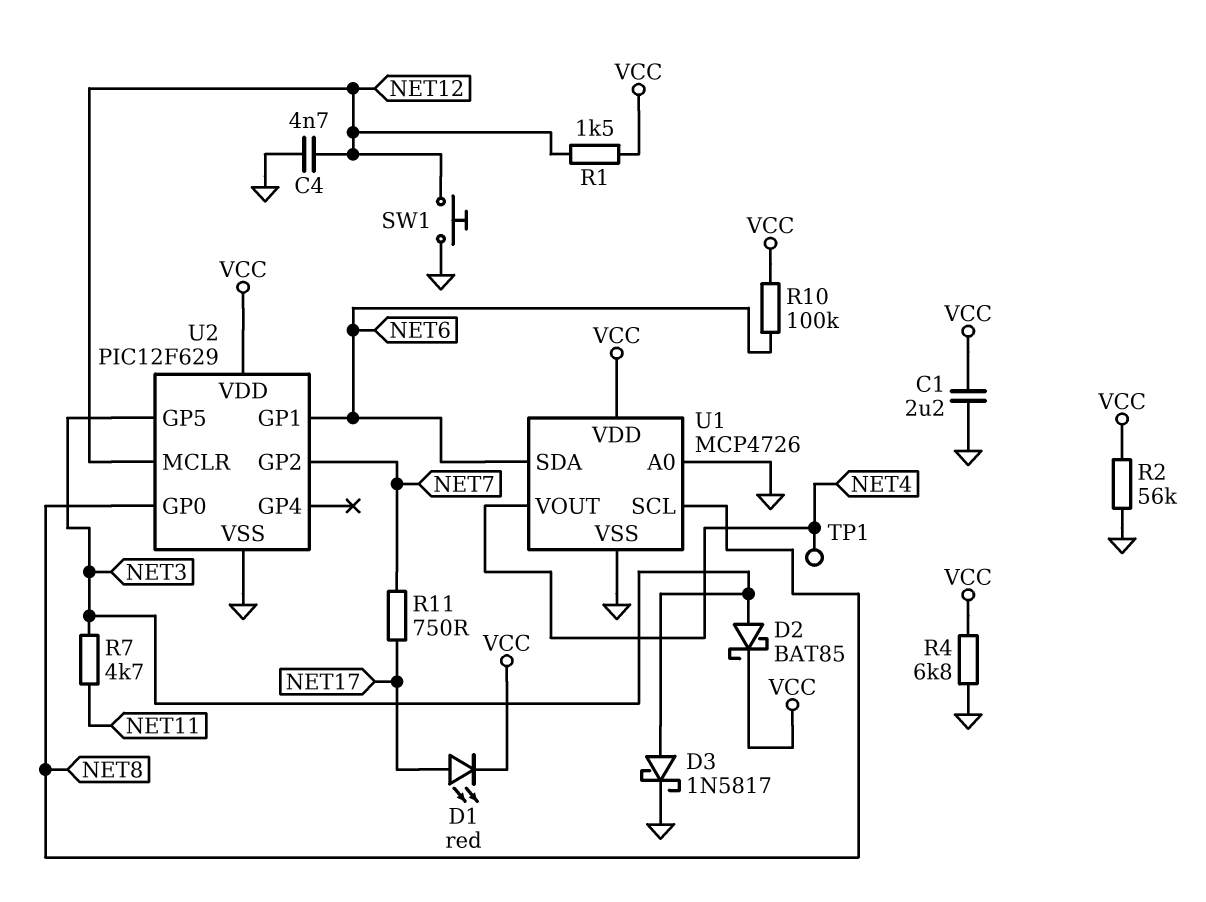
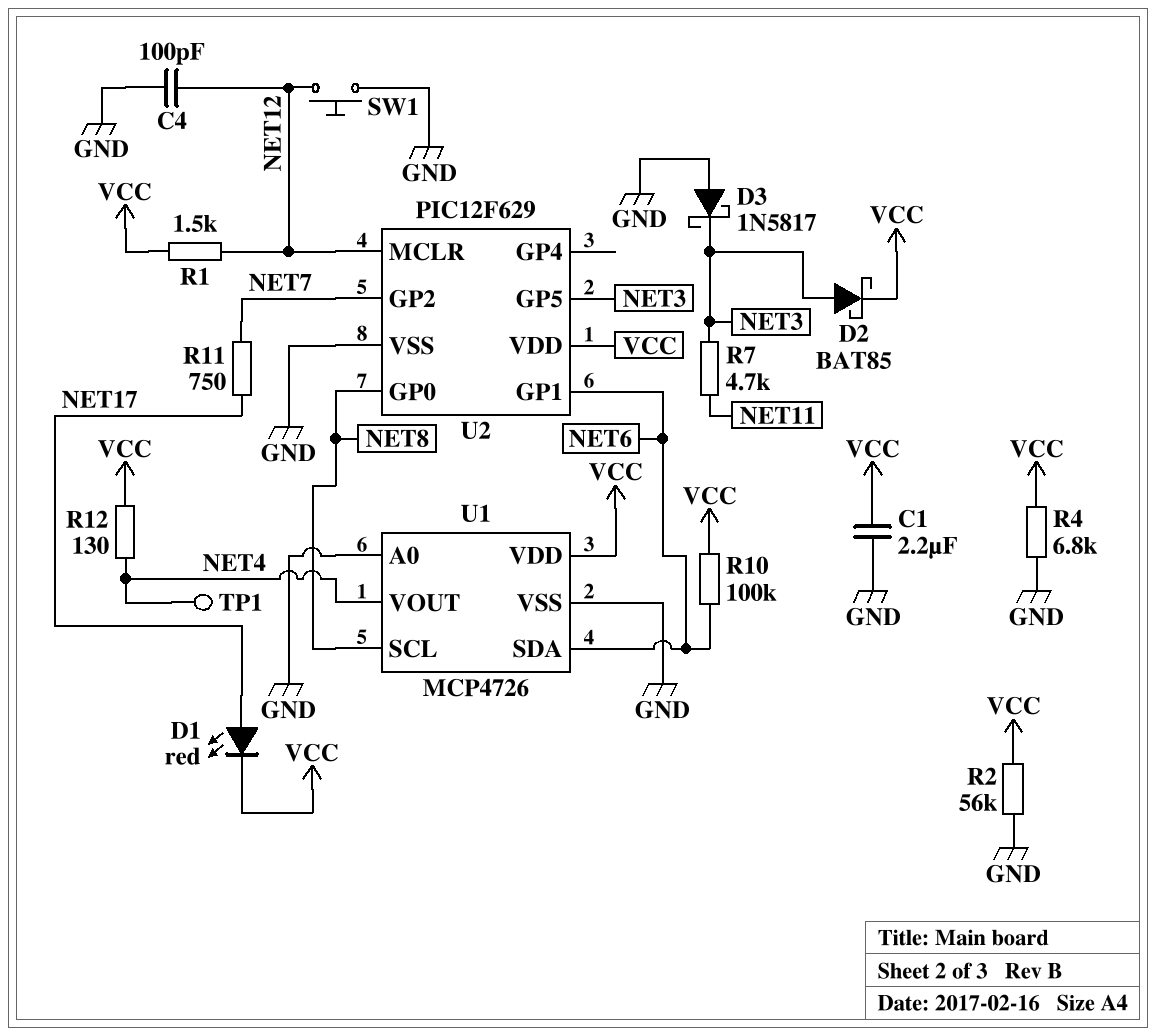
C4: 4.7nF (GND, NET12) -> 100pF (GND, NET12)
D3: schottky 1N5817 (A NET3, K GND) -> schottky 1N5817 (A GND, K NET3)
R12: none -> 130 (NET4, VCC)

